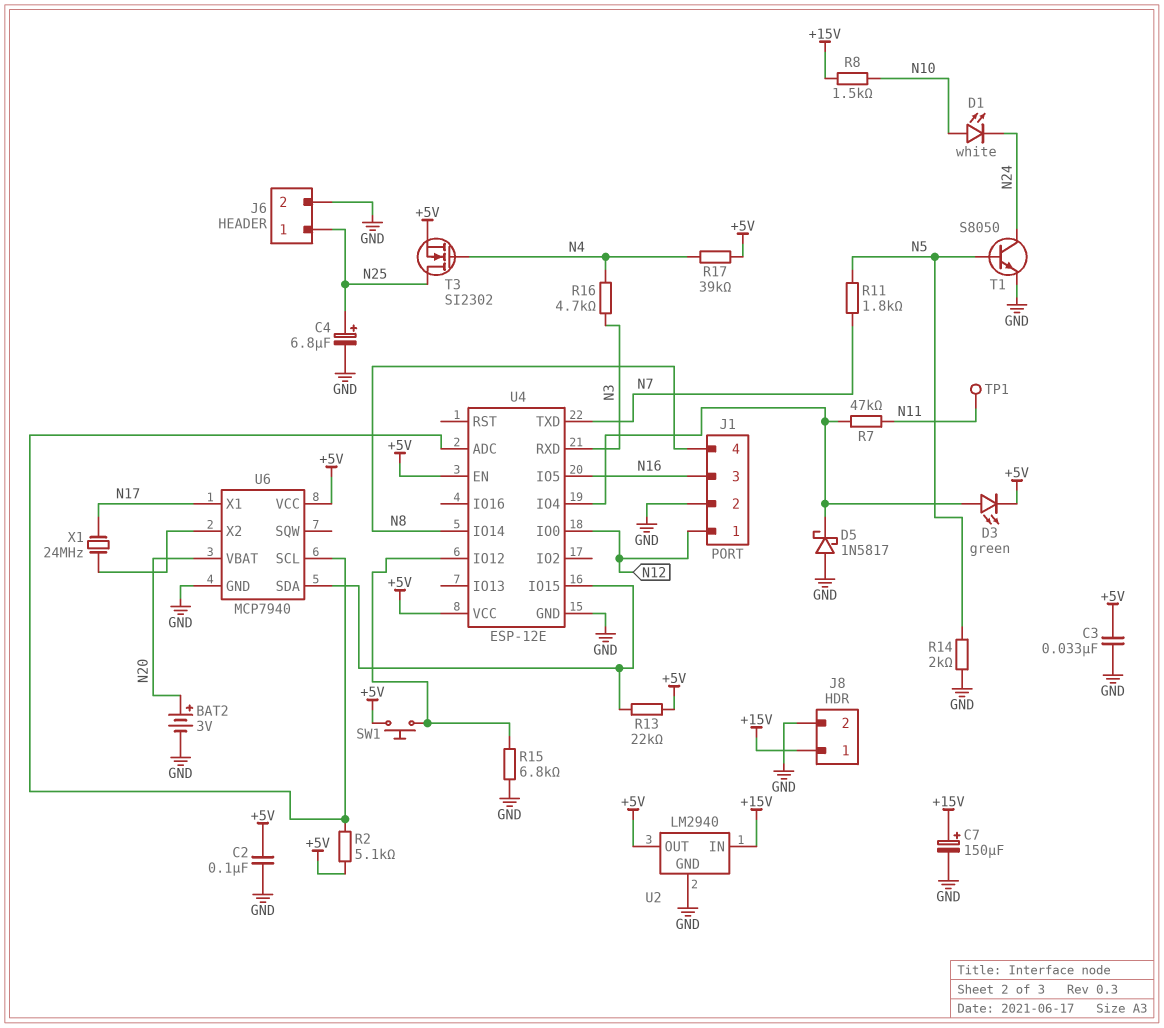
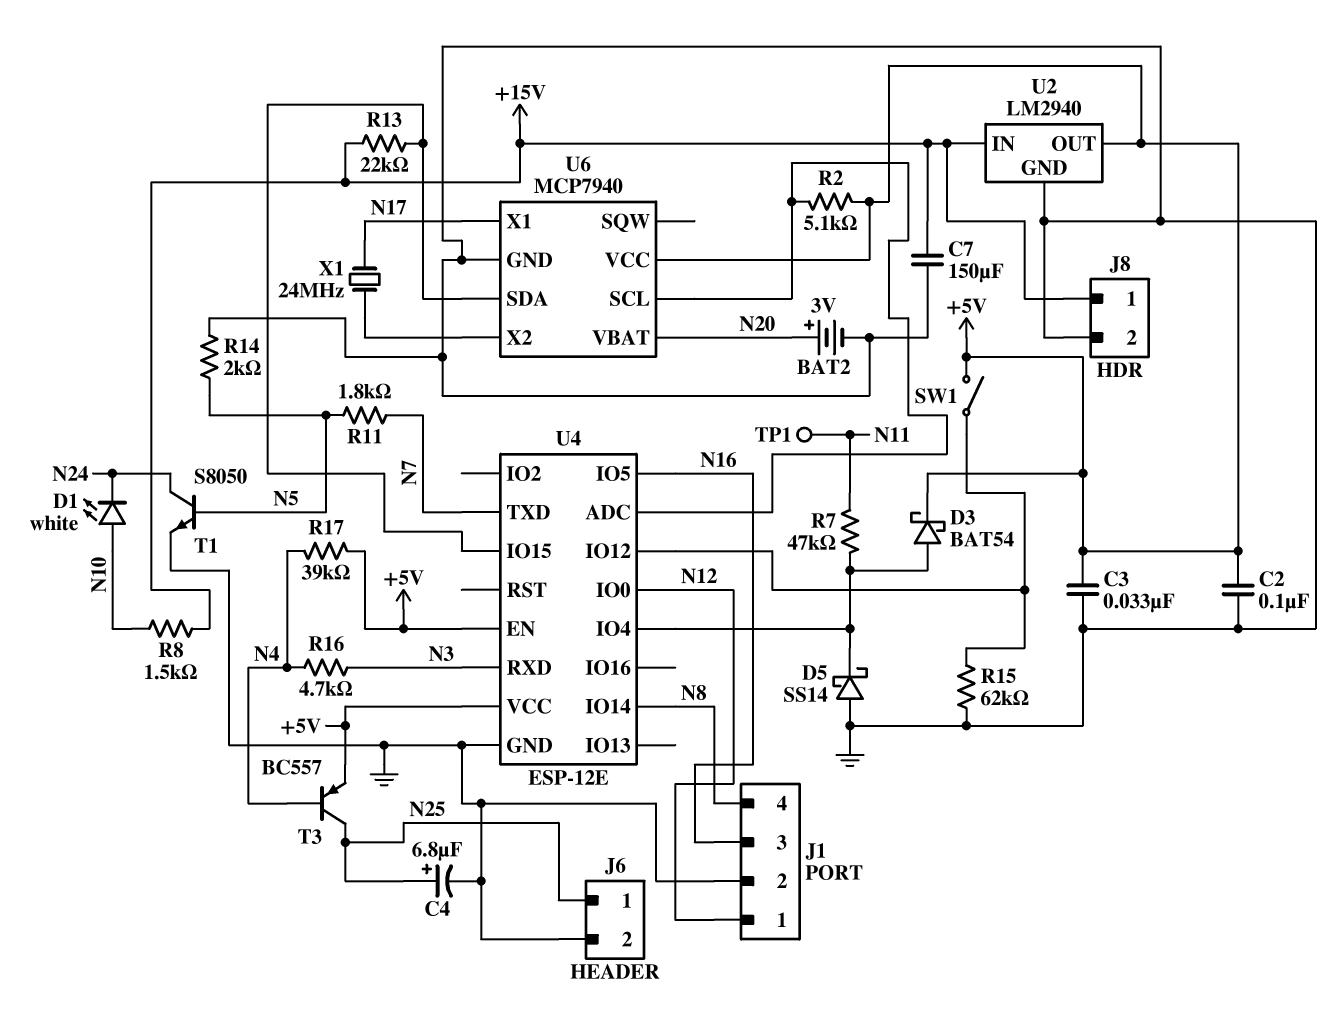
C7: 150uF (plus +15V, minus GND) -> 150uF (+15V, GND)
D3: LED green (A U4/IO4, K +5V) -> schottky BAT54 (A U4/IO4, K +5V)
D5: schottky 1N5817 (A GND, K U4/IO4) -> schottky SS14 (A GND, K U4/IO4)
R13: 22k (+5V, U4/IO15) -> 22k (+15V, U4/IO15)
R15: 6.8k (GND, U4/IO12) -> 62k (GND, U4/IO12)
SW1: button (+5V, U4/IO12) -> switch (+5V, U4/IO12)
T3: NMOS SI2302 (G N4, D N25, S +5V) -> PNP BC557 (B N4, C N25, E +5V)

